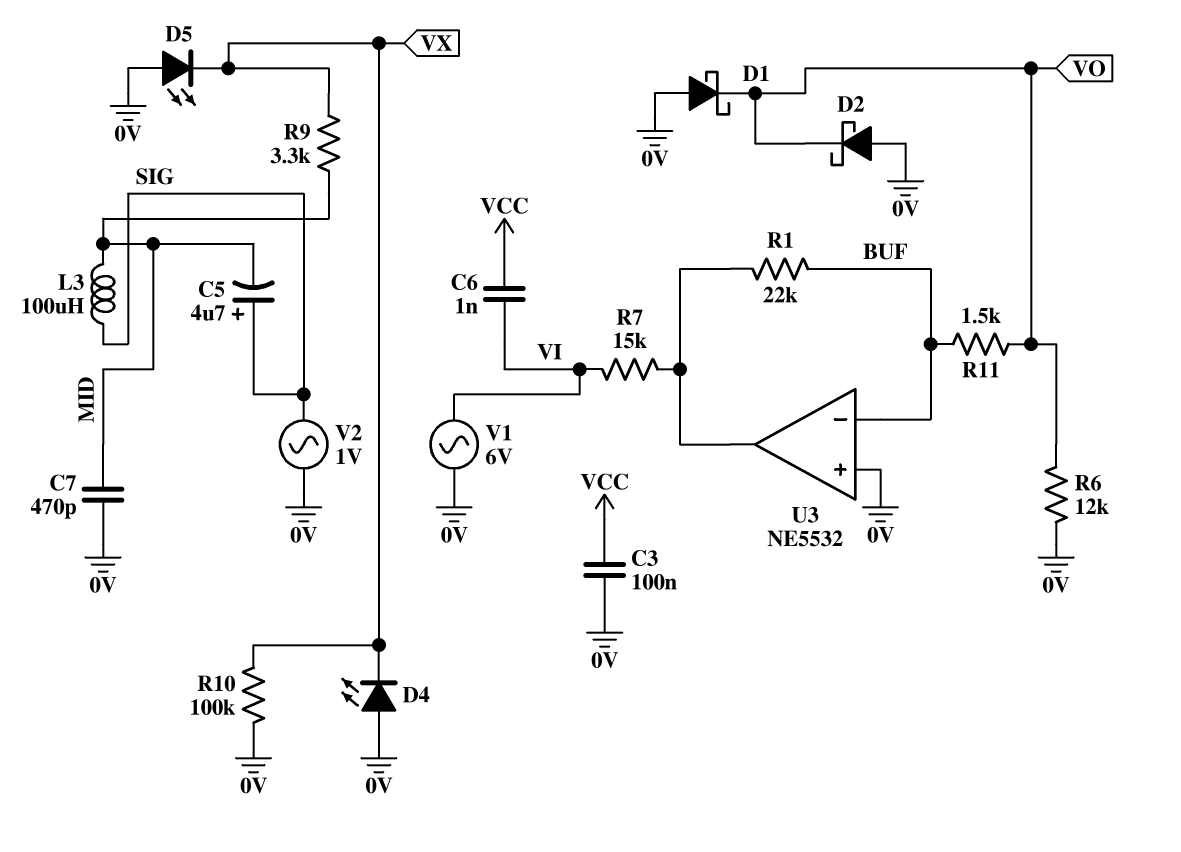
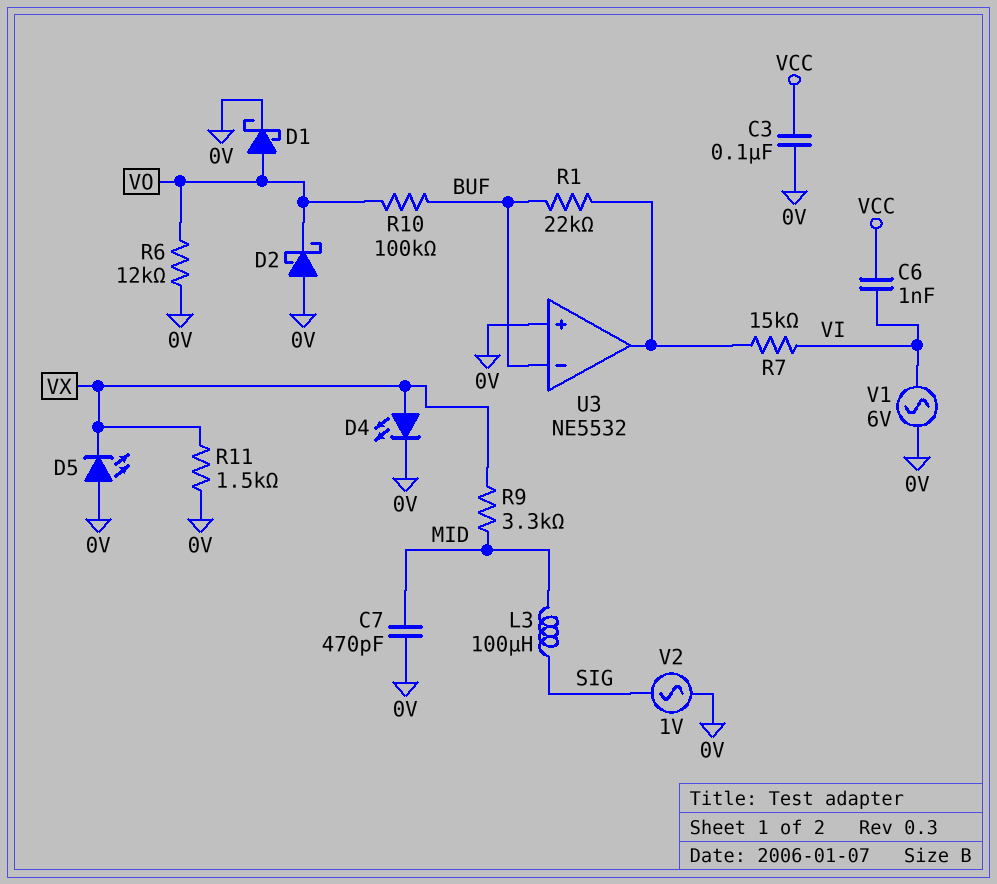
C5: 4.7uF (plus SIG, minus MID) -> none
D1: schottky (A 0V, K VO) -> schottky (A VO, K 0V)
D4: LED (A 0V, K VX) -> LED (A VX, K 0V)
R10: 100k (0V, VX) -> 100k (BUF, VO)
R11: 1.5k (BUF, VO) -> 1.5k (0V, VX)

